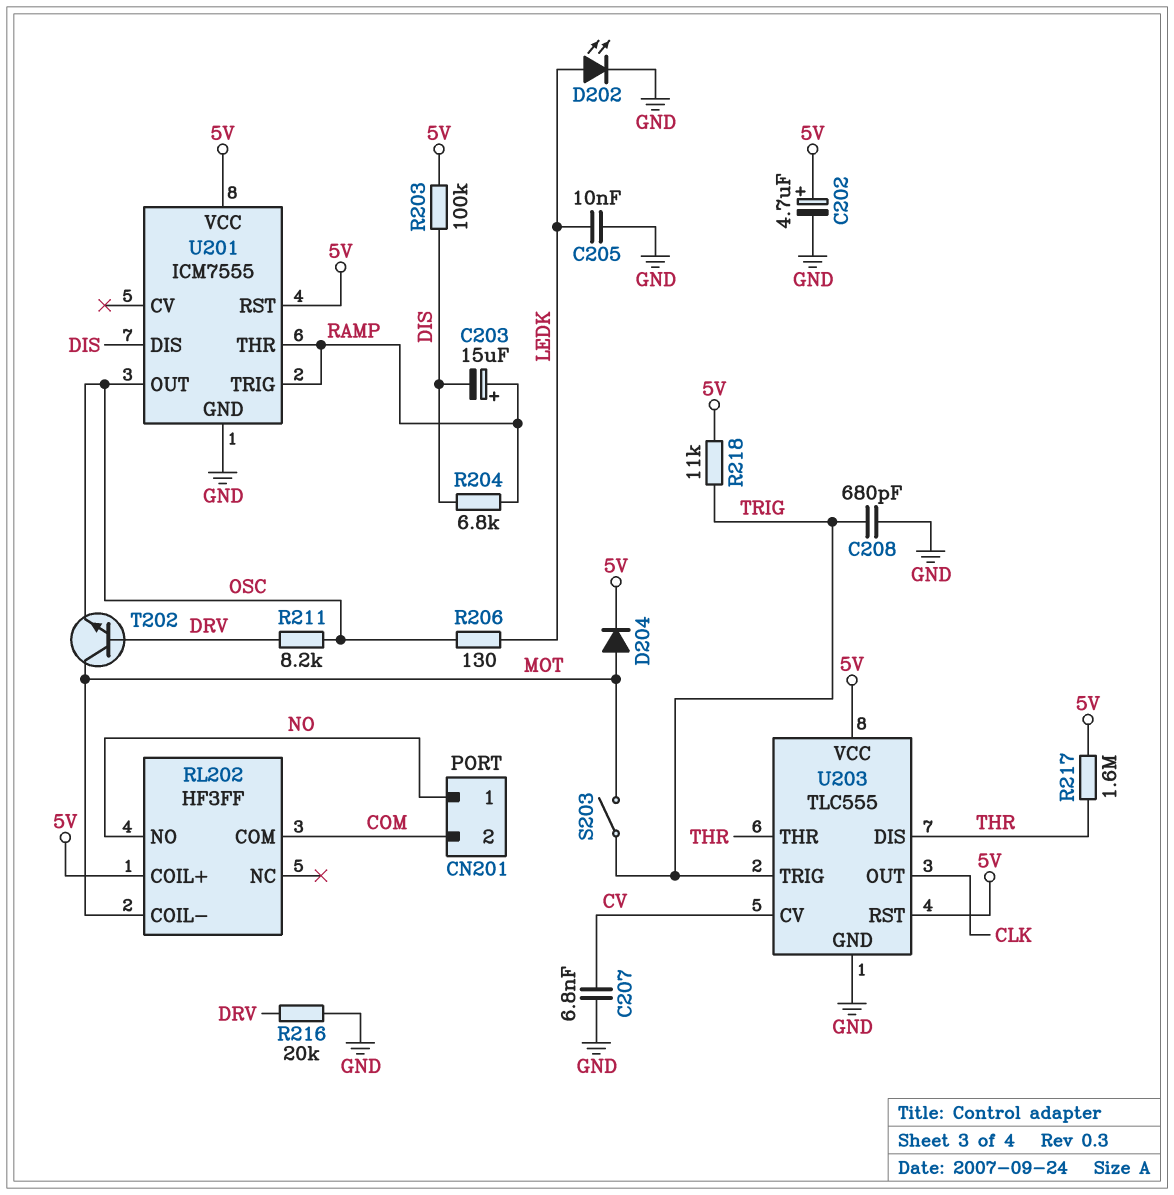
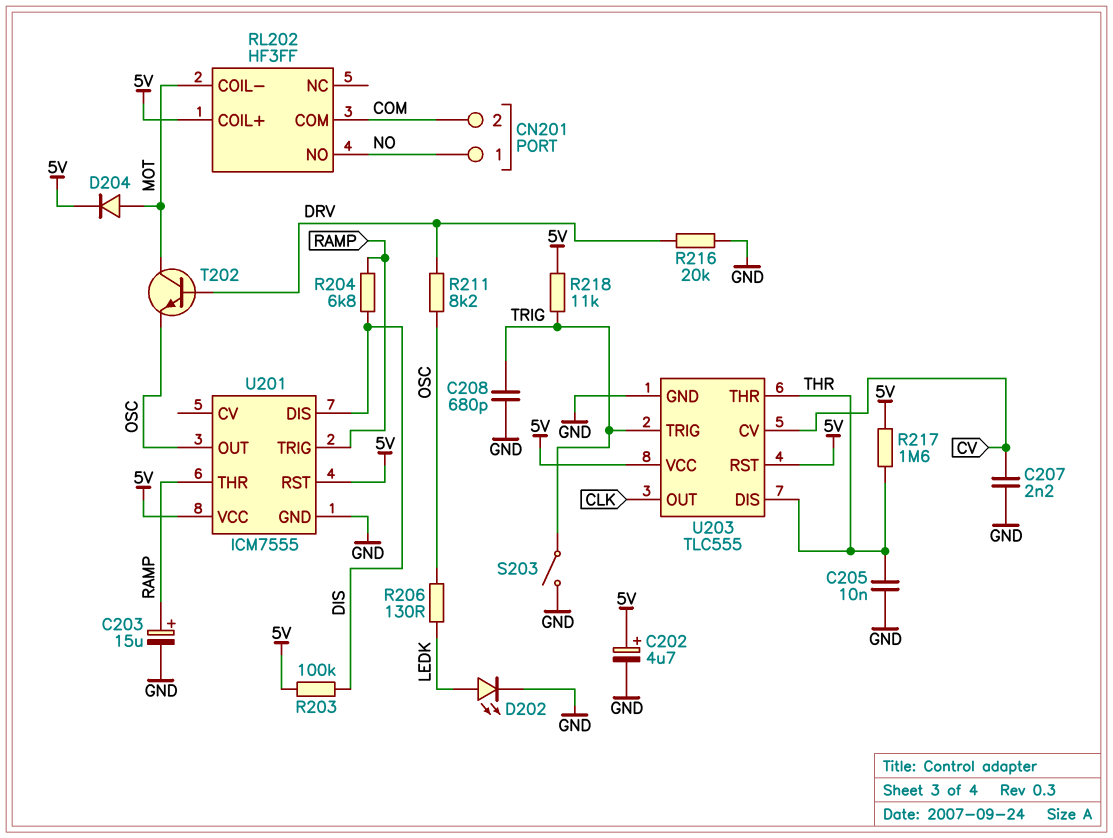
C203: 15uF (plus RAMP, minus DIS) -> 15uF (plus RAMP, minus GND)
C205: 10nF (GND, LEDK) -> 10nF (GND, THR)
C207: 6.8nF (CV, GND) -> 2.2nF (CV, GND)
S203: switch (MOT, TRIG) -> switch (GND, TRIG)

